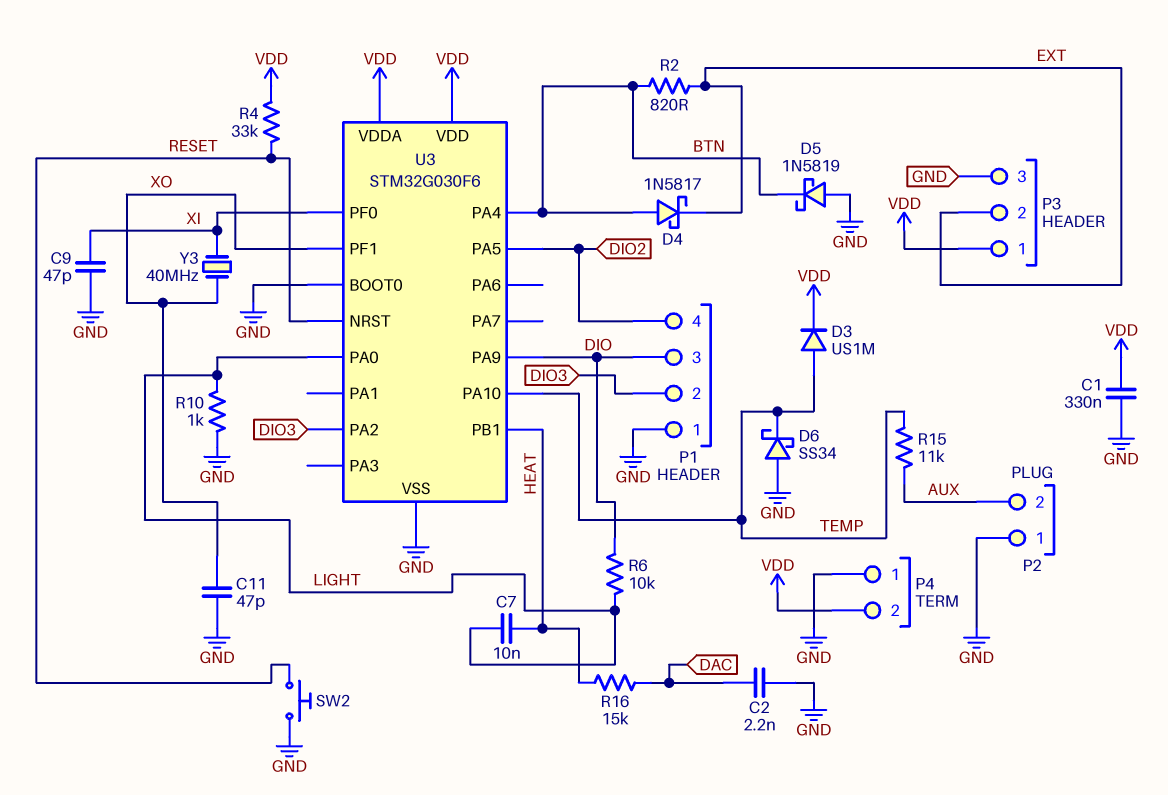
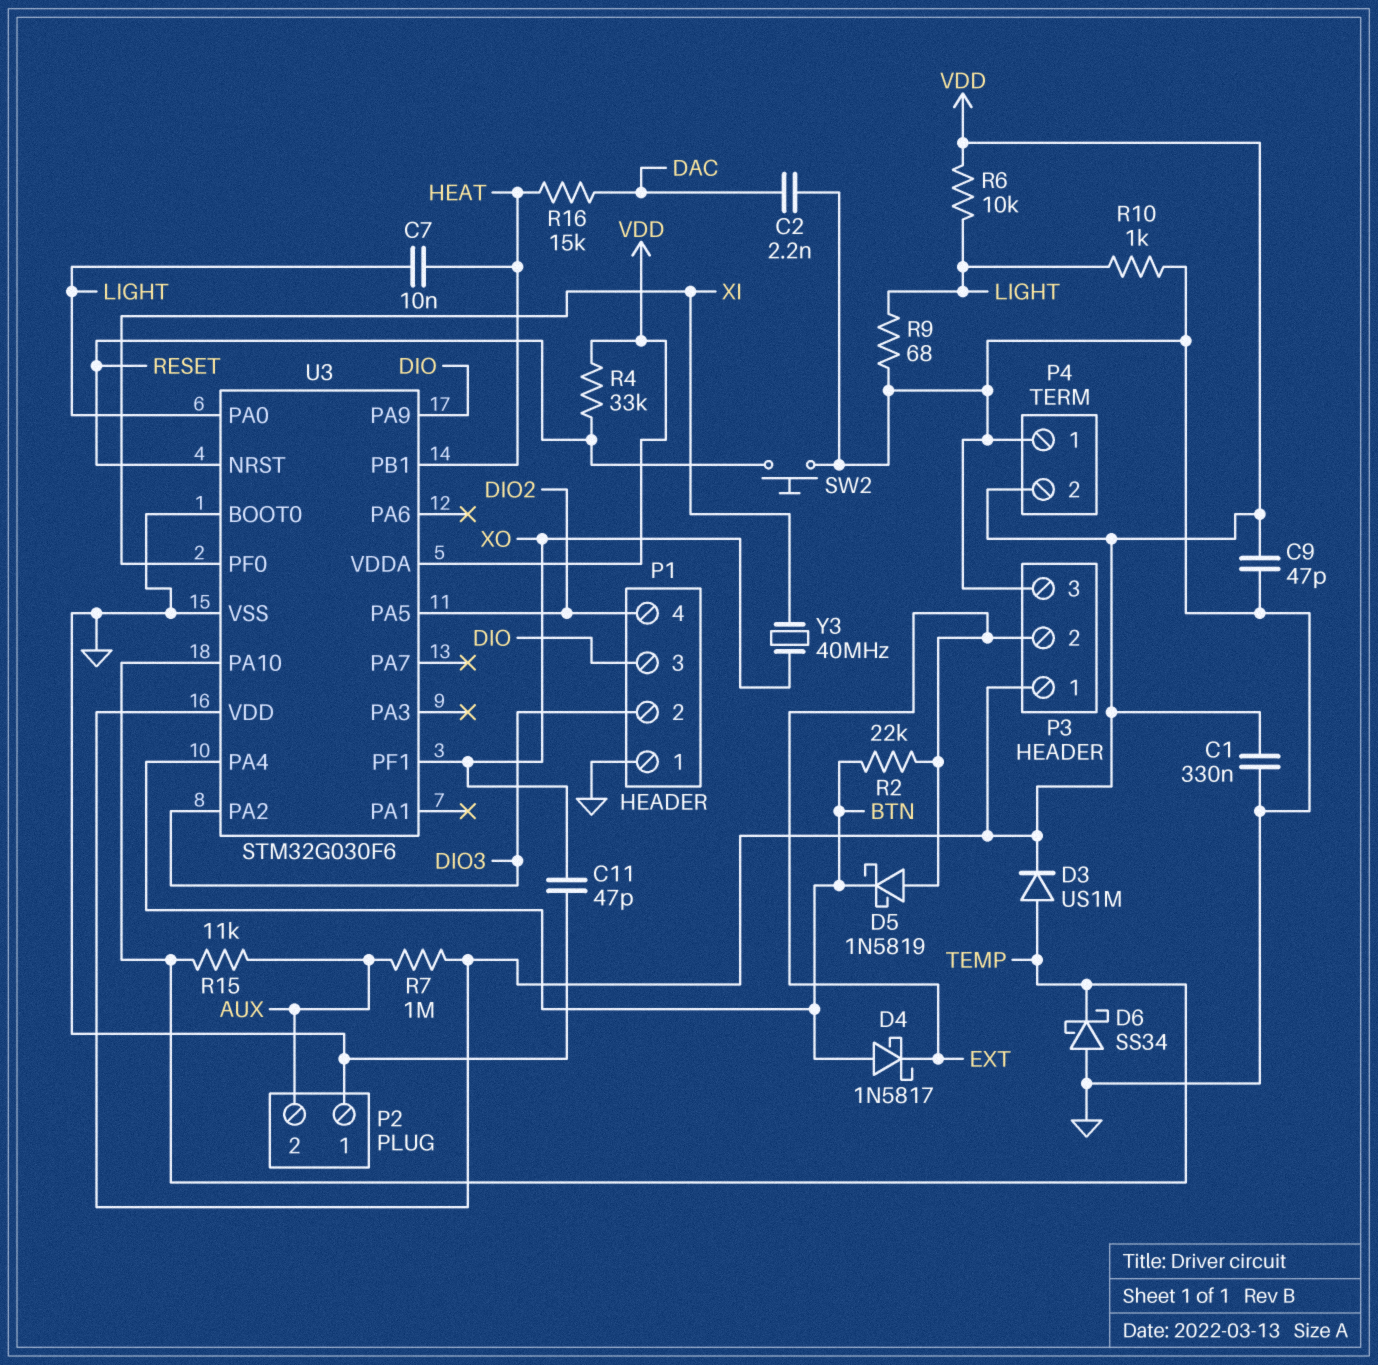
C9: 47pF (GND, XI) -> 47pF (GND, VDD)
D5: schottky 1N5819 (A GND, K BTN) -> schottky 1N5819 (A EXT, K BTN)
R2: 820 (BTN, EXT) -> 22k (BTN, EXT)
R6: 10k (DIO, LIGHT) -> 10k (LIGHT, VDD)
R7: none -> 1M (AUX, VDD)
R9: none -> 68 (GND, LIGHT)

